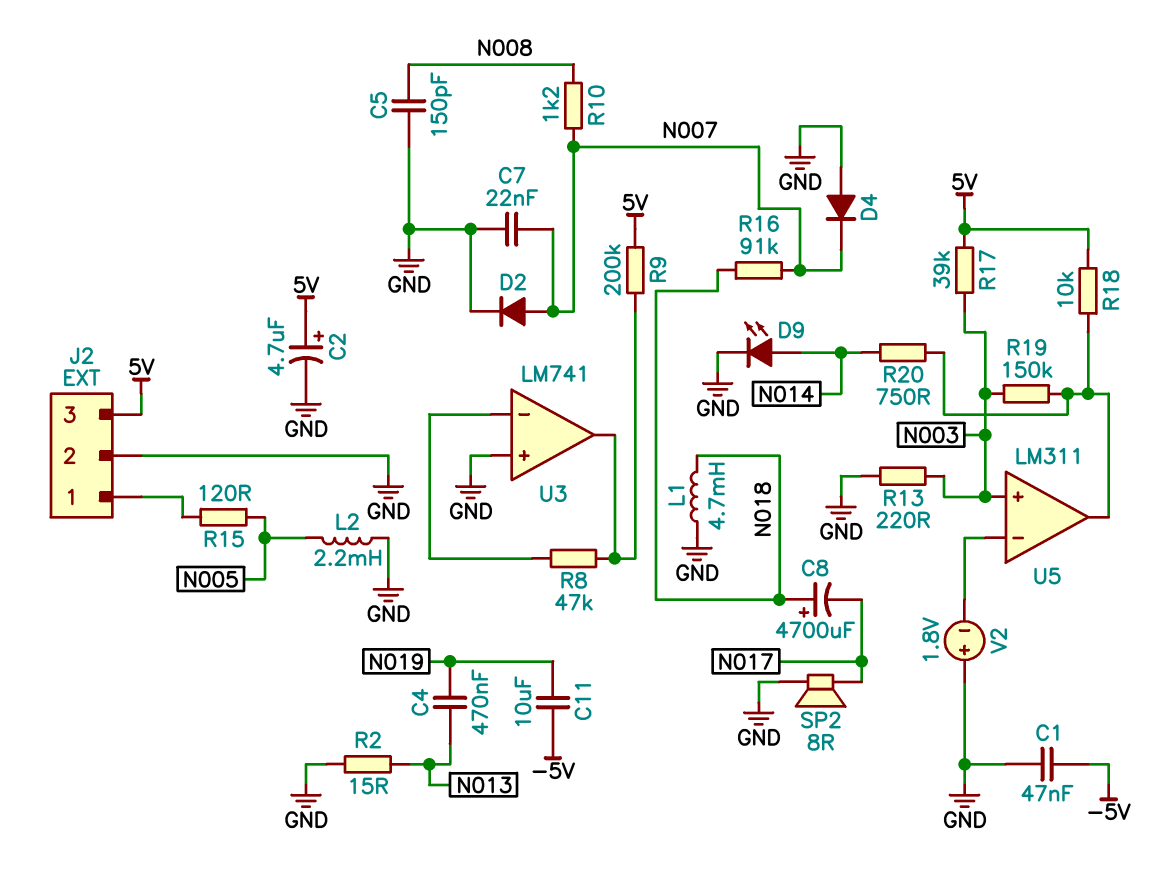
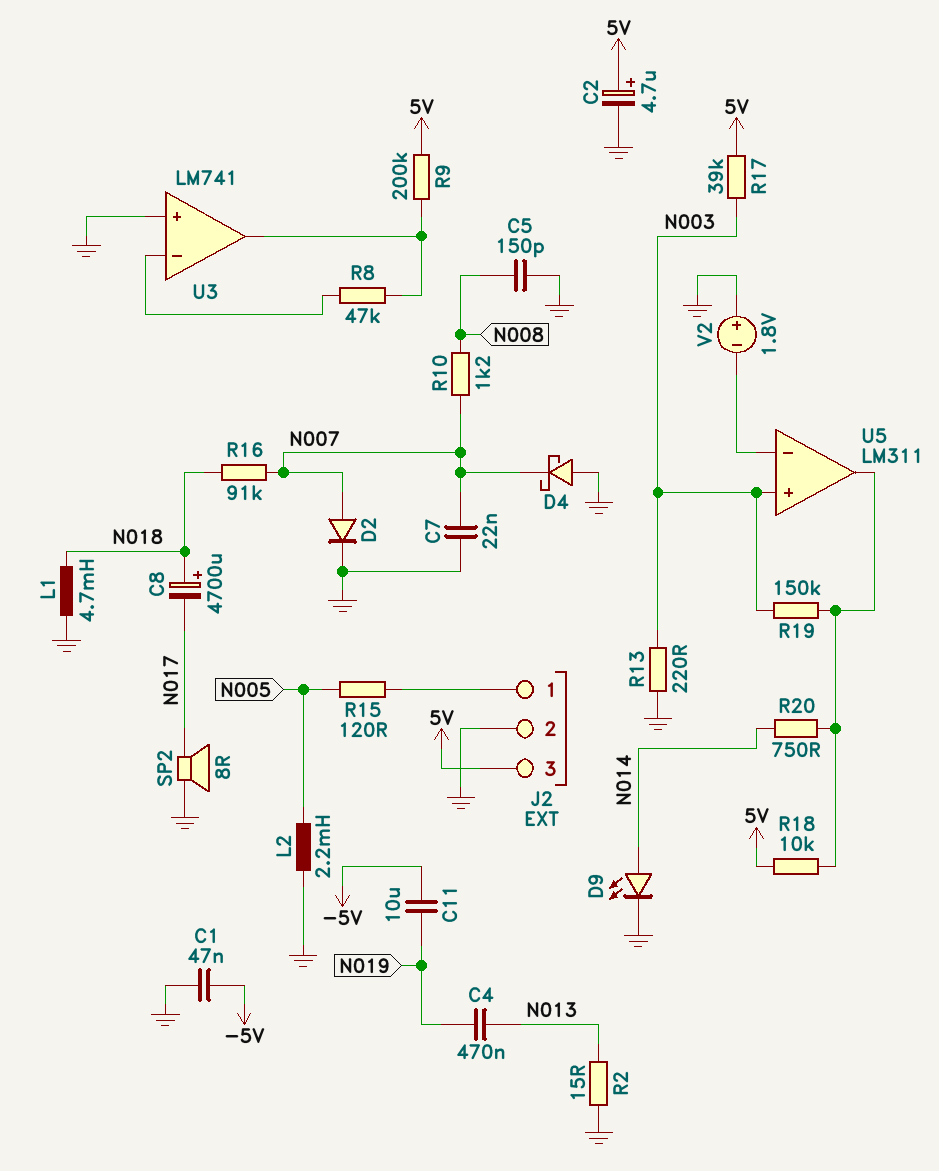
D4: diode (A GND, K N007) -> schottky (A GND, K N007)

